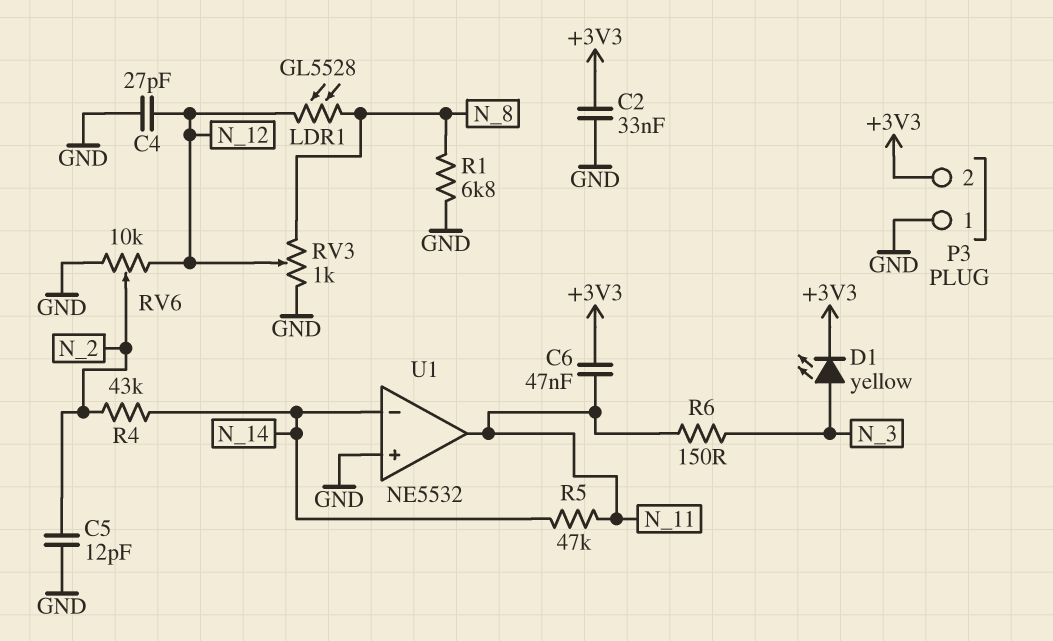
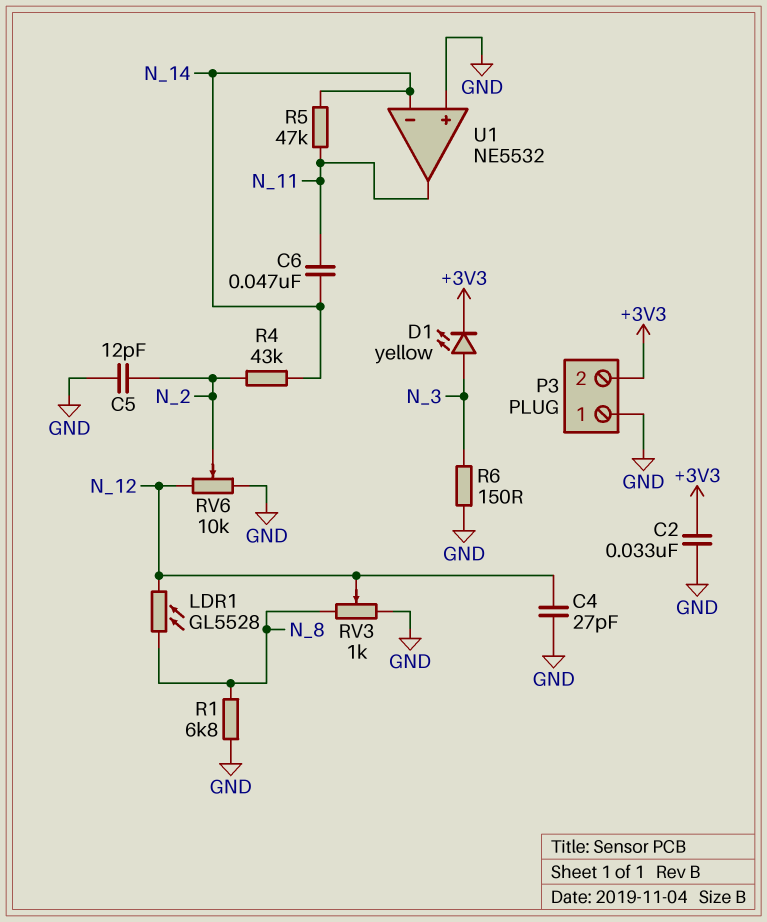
C6: 47nF (+3V3, N_11) -> 47nF (N_11, N_14)
R6: 150 (N_3, N_11) -> 150 (GND, N_3)

